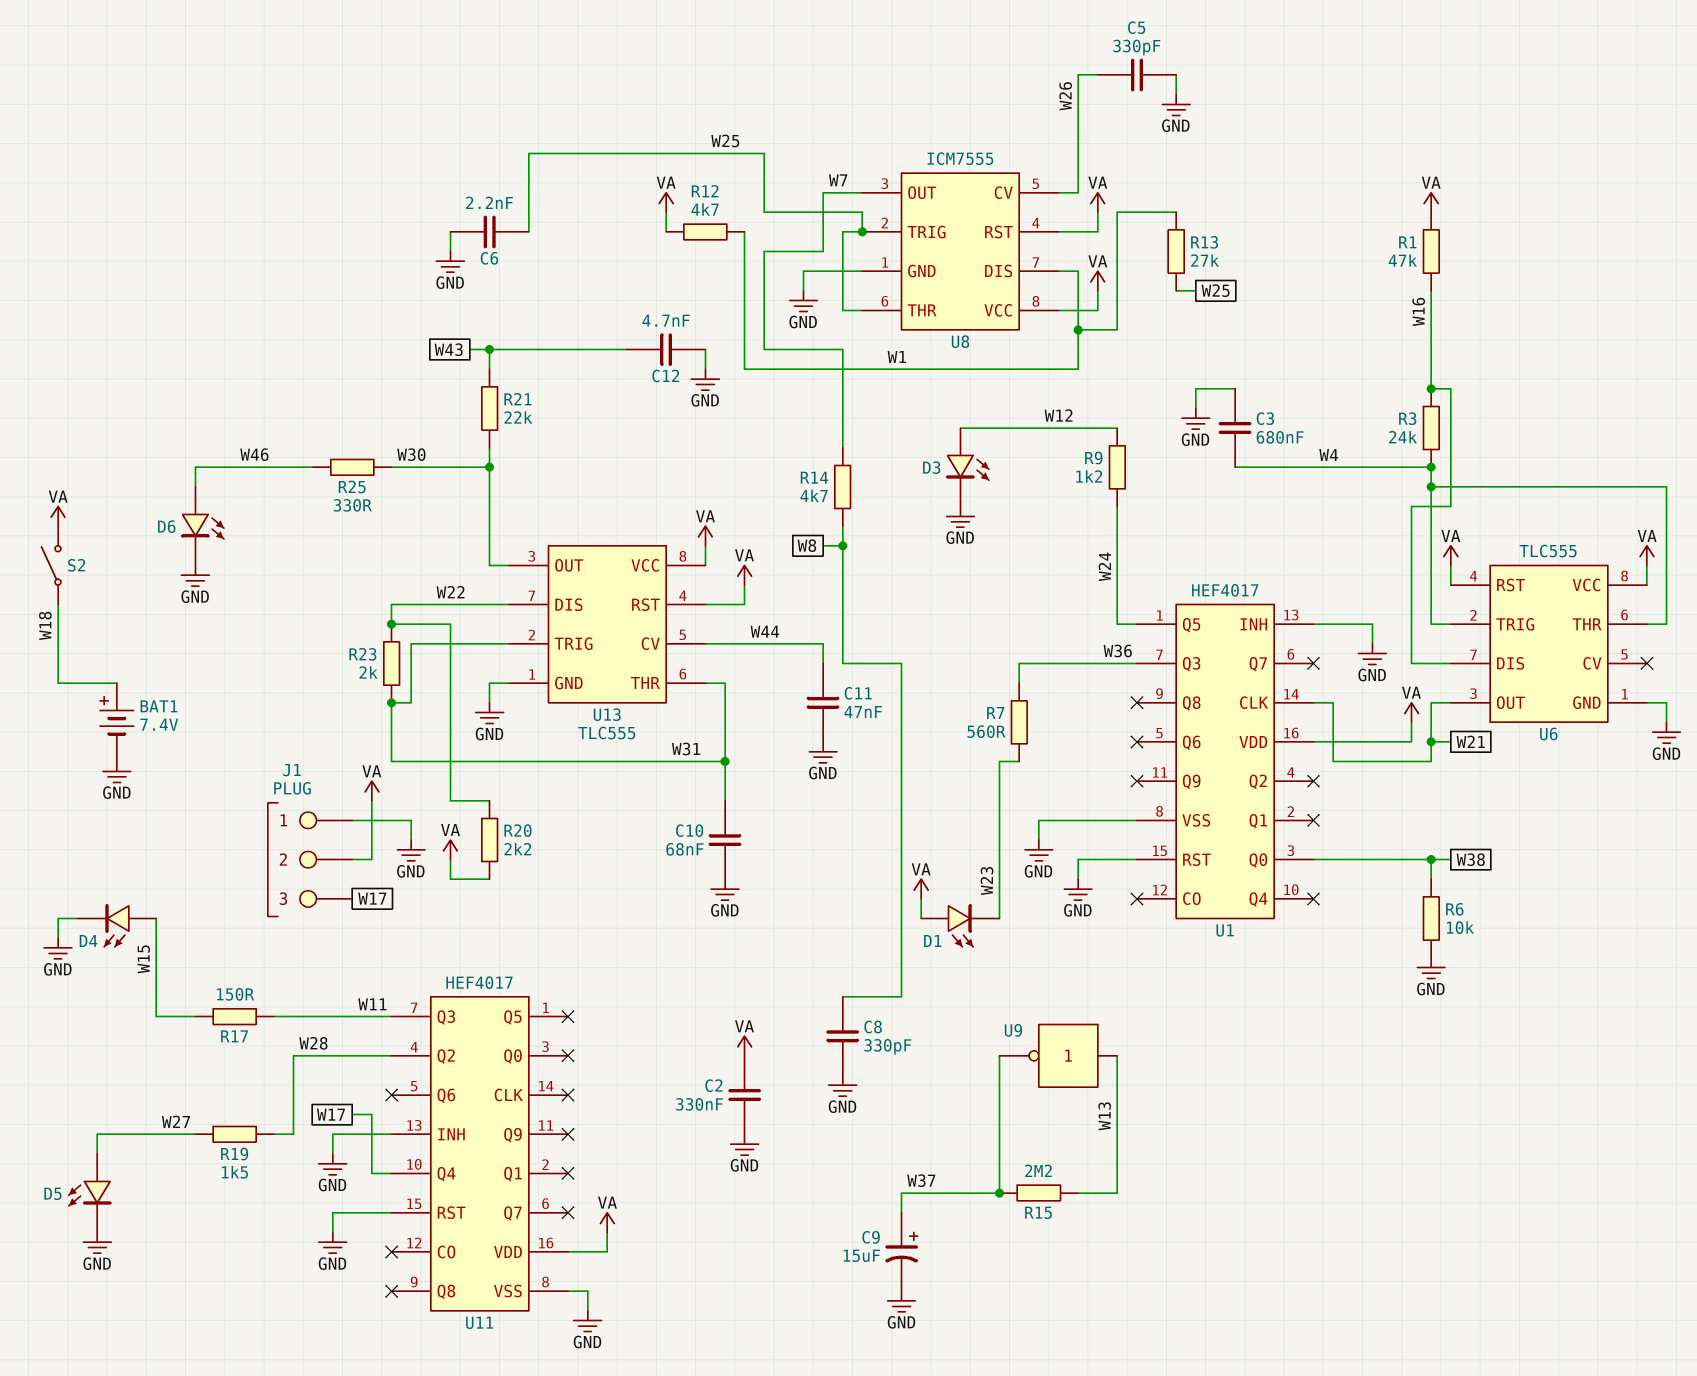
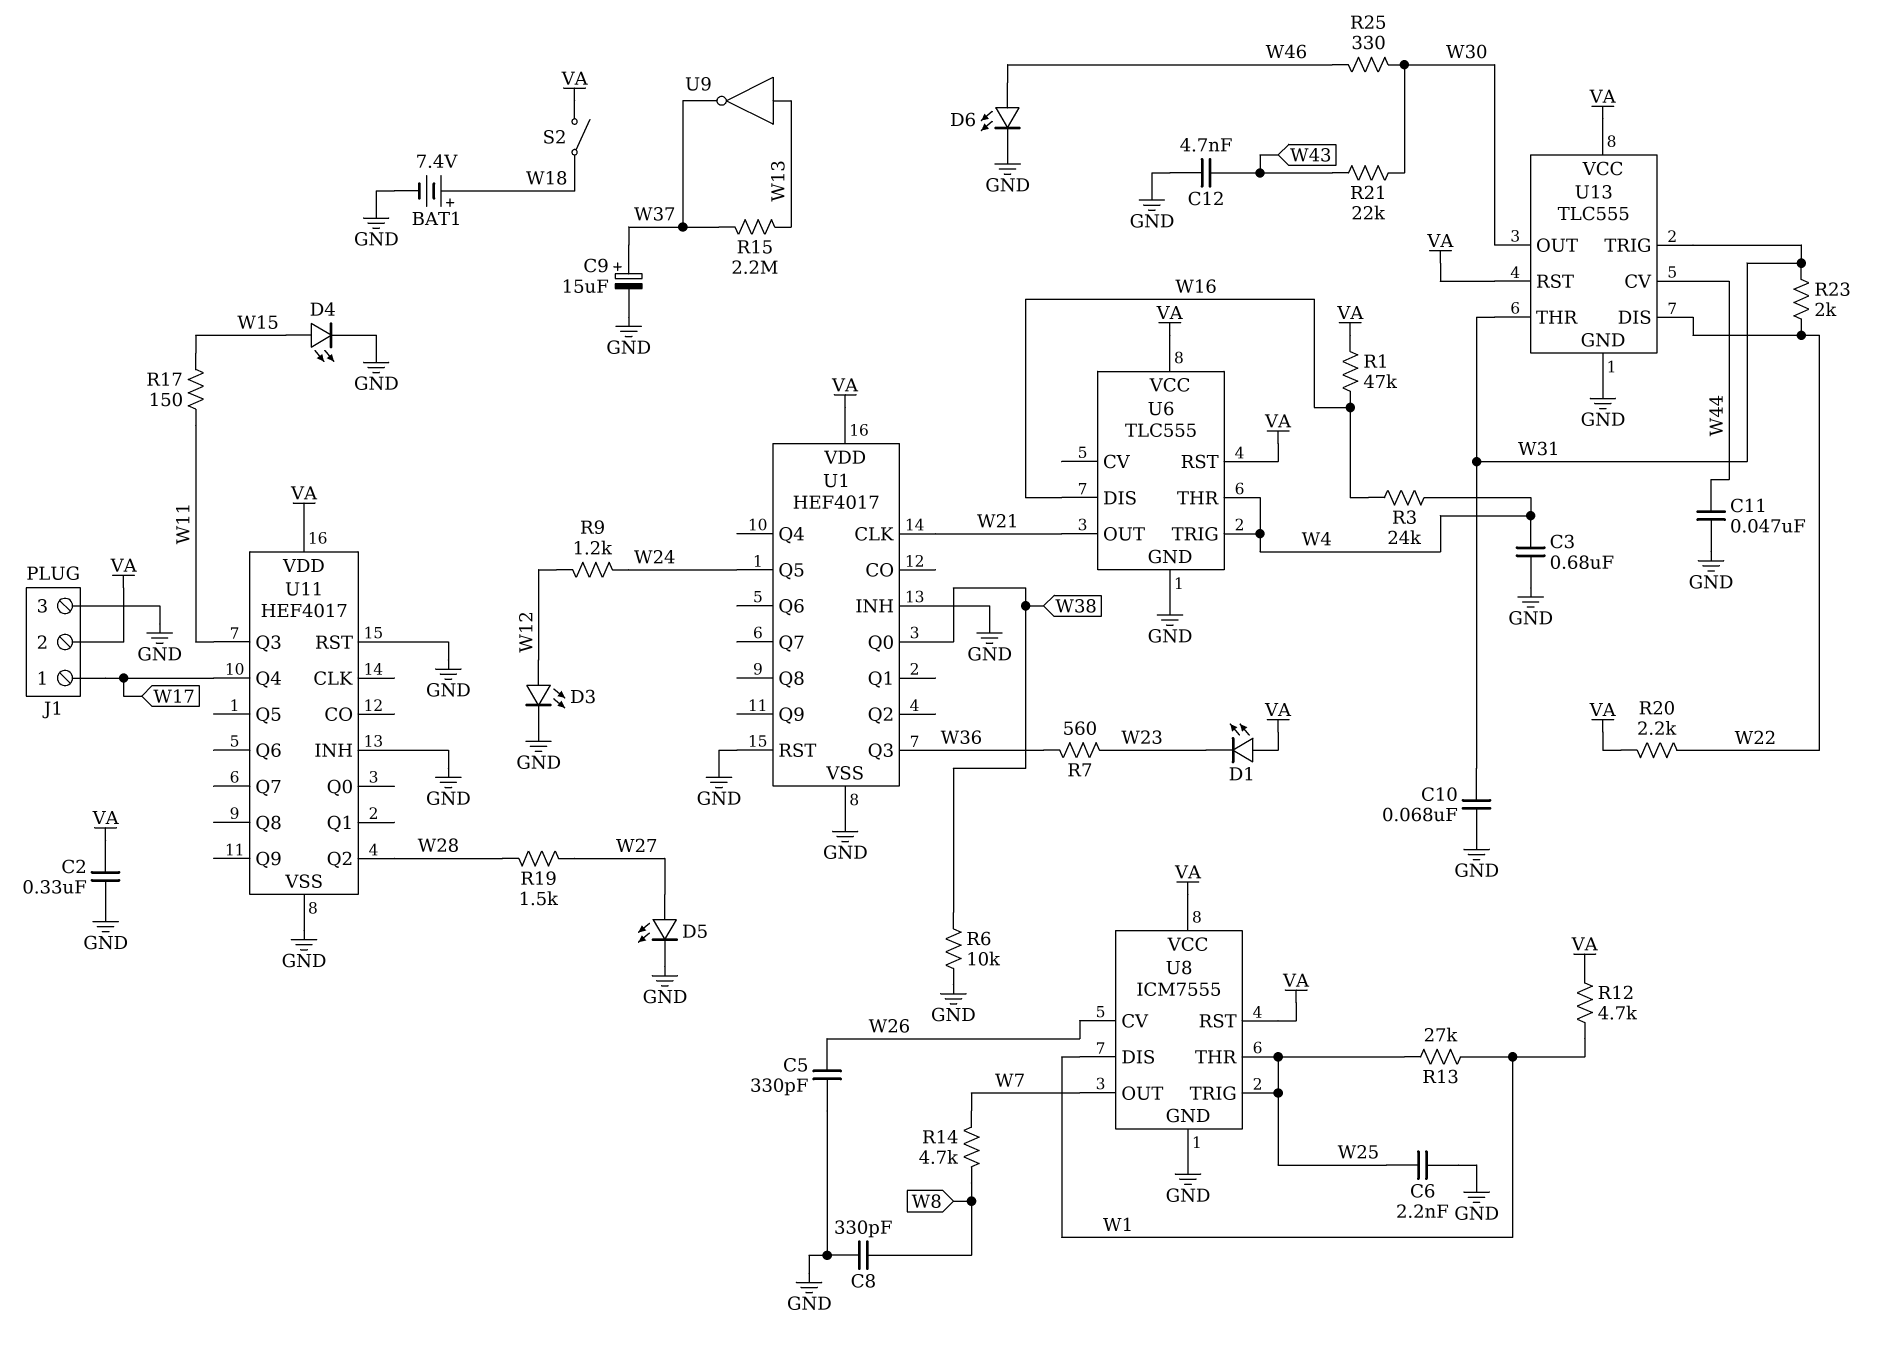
J1 pin 1: GND -> W17
J1 pin 3: W17 -> GND

